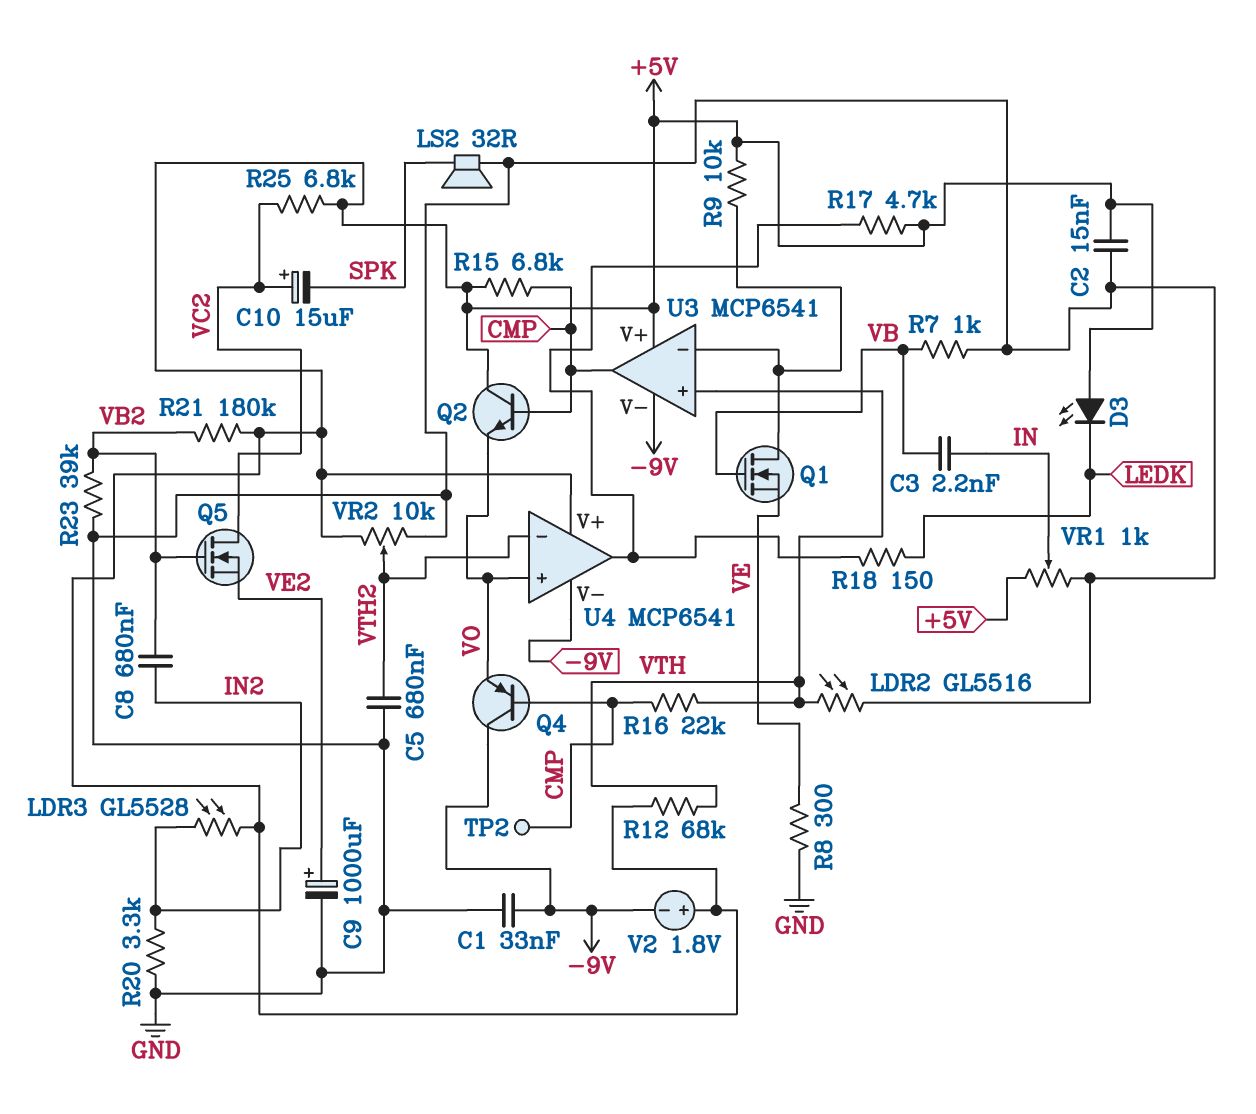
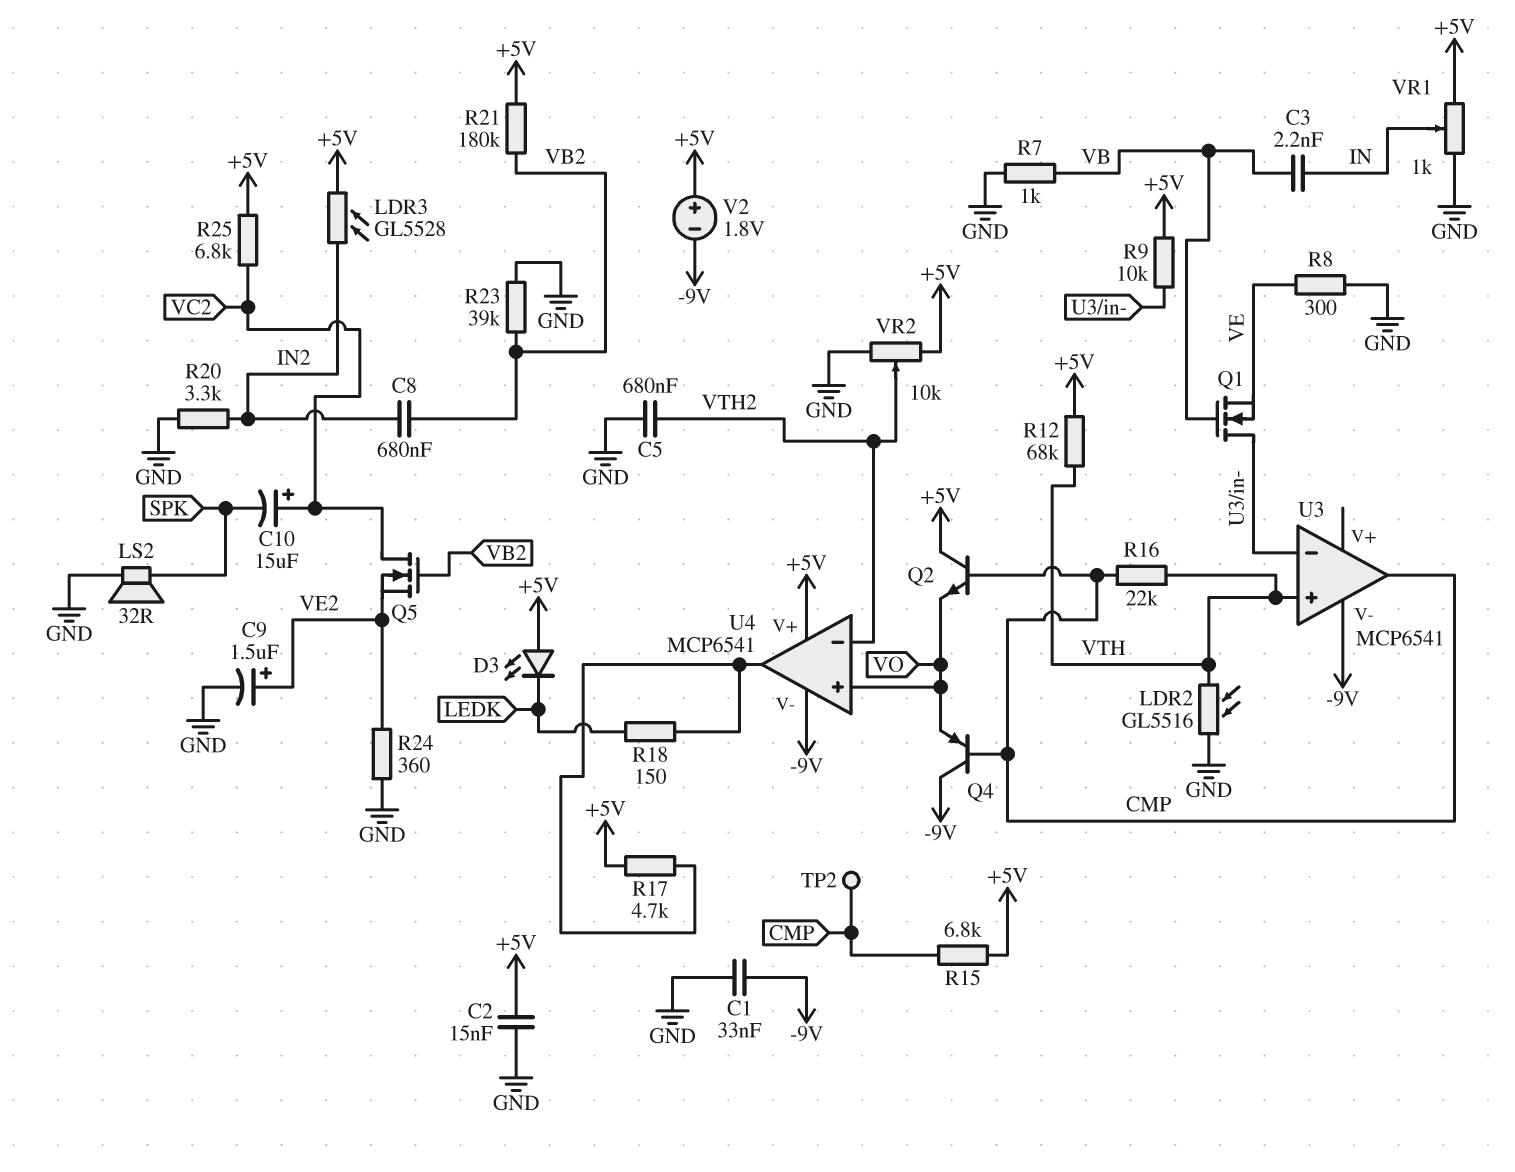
C9: 1000uF (plus VE2, minus GND) -> 1.5uF (plus VE2, minus GND)
R24: none -> 360 (GND, VE2)
U3 pin V+: +5V -> none

